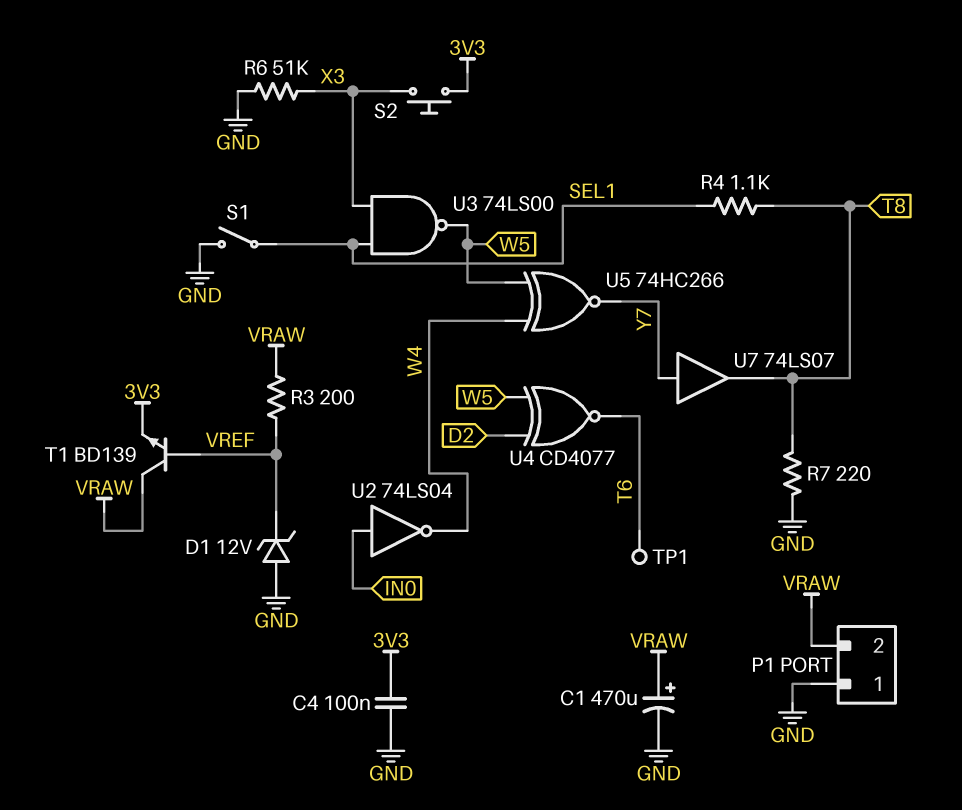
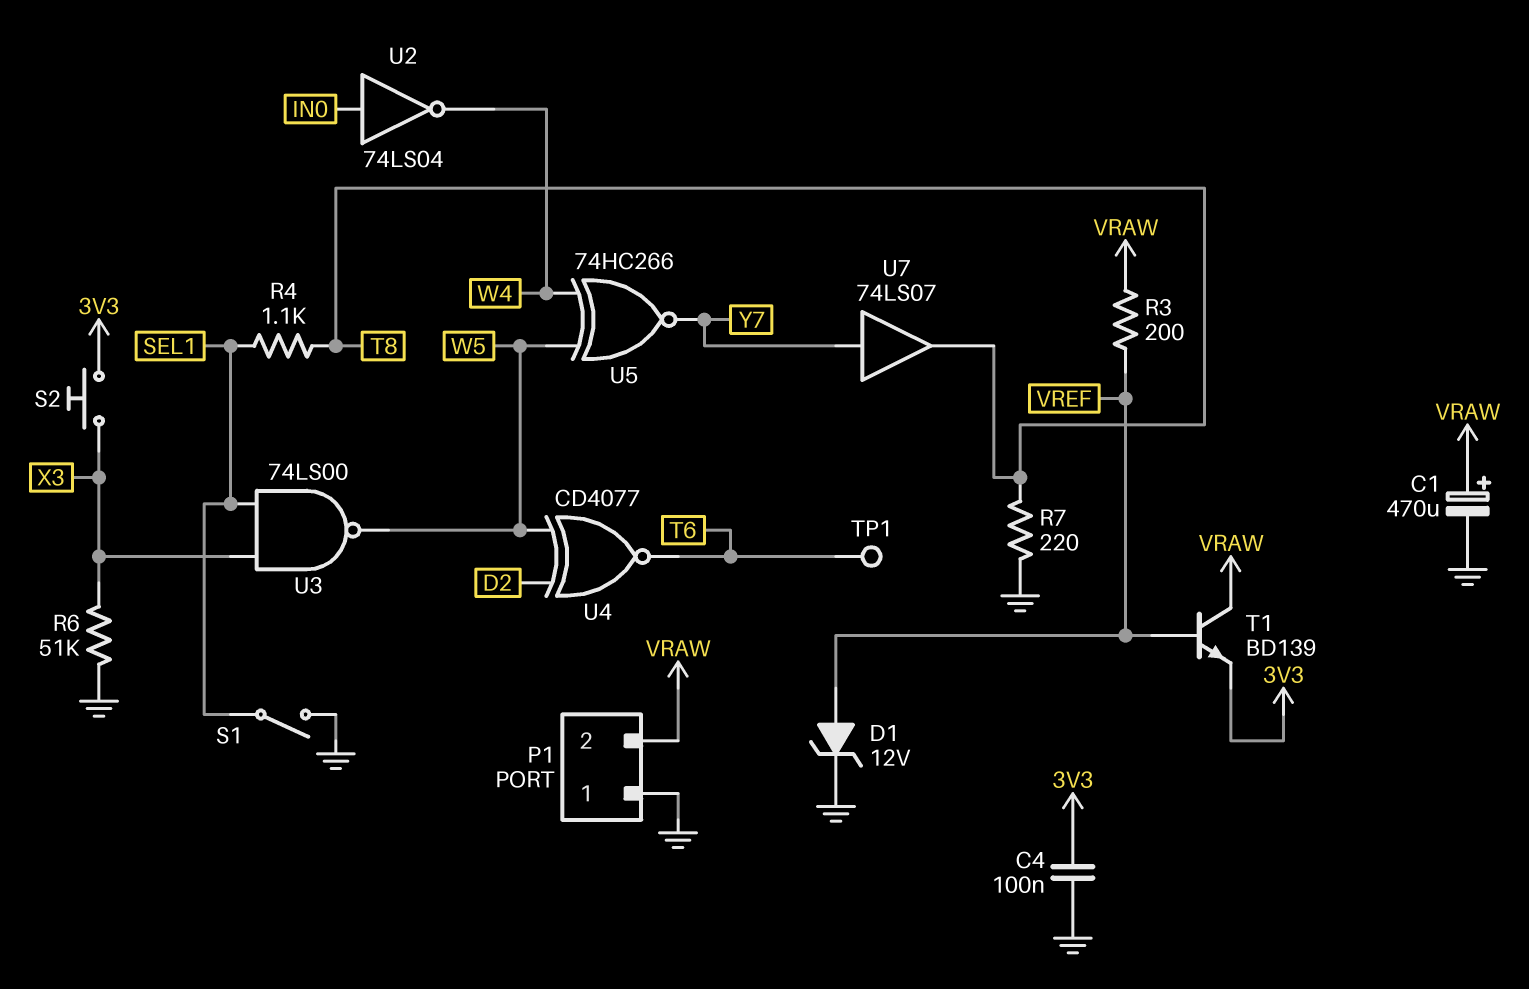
D1: zener 12V (A GND, K VREF) -> zener 12V (A VREF, K GND)

